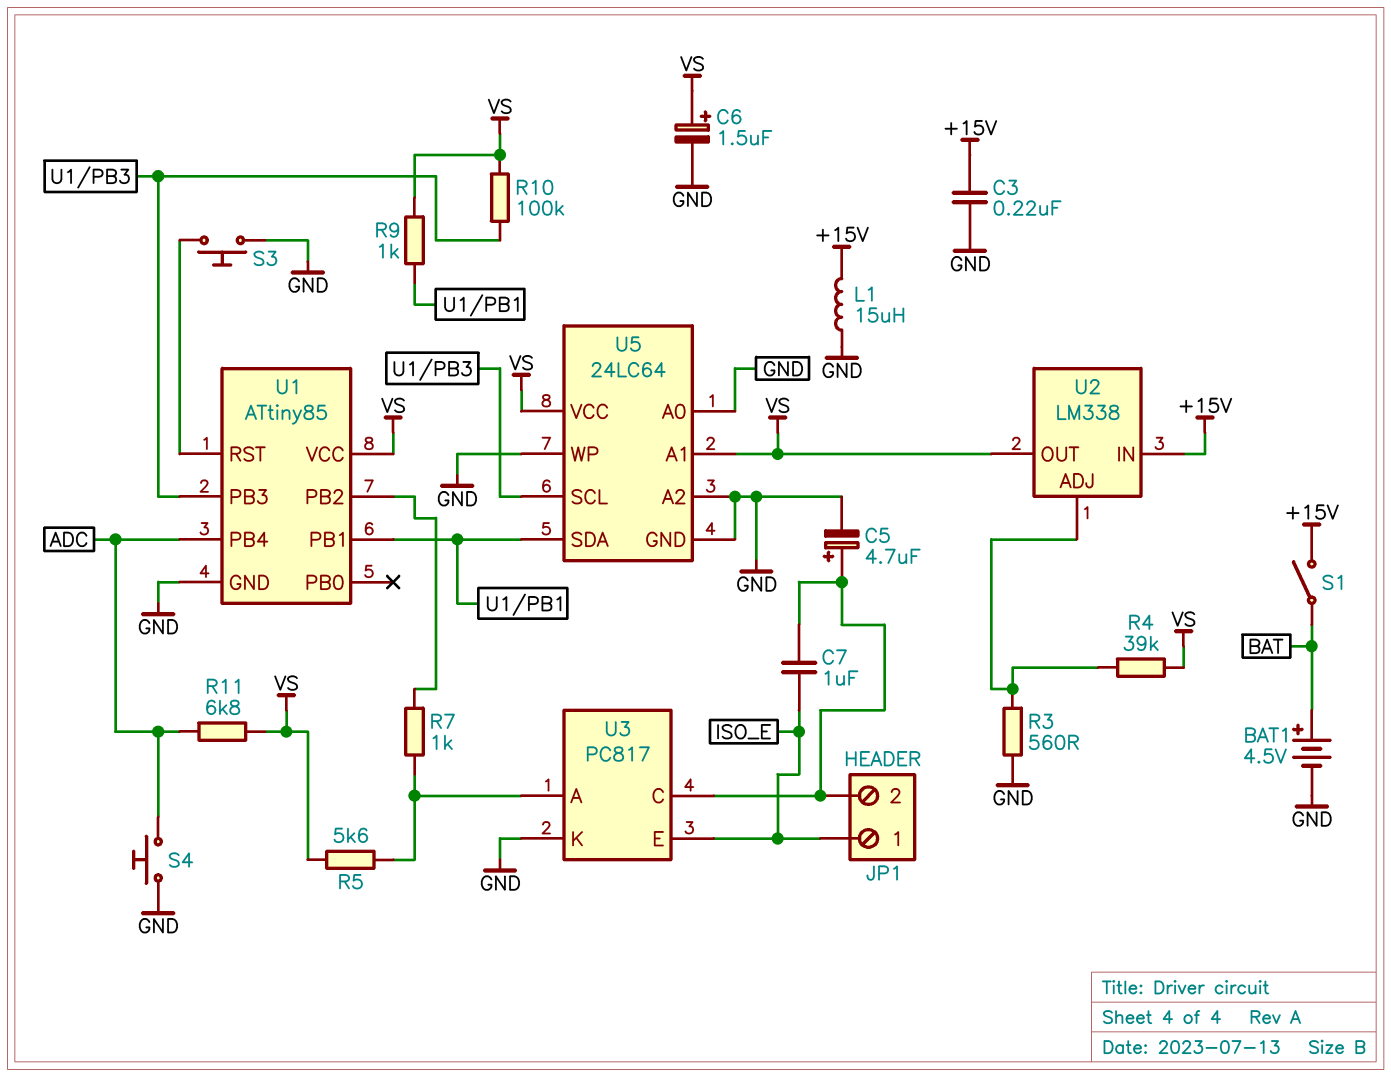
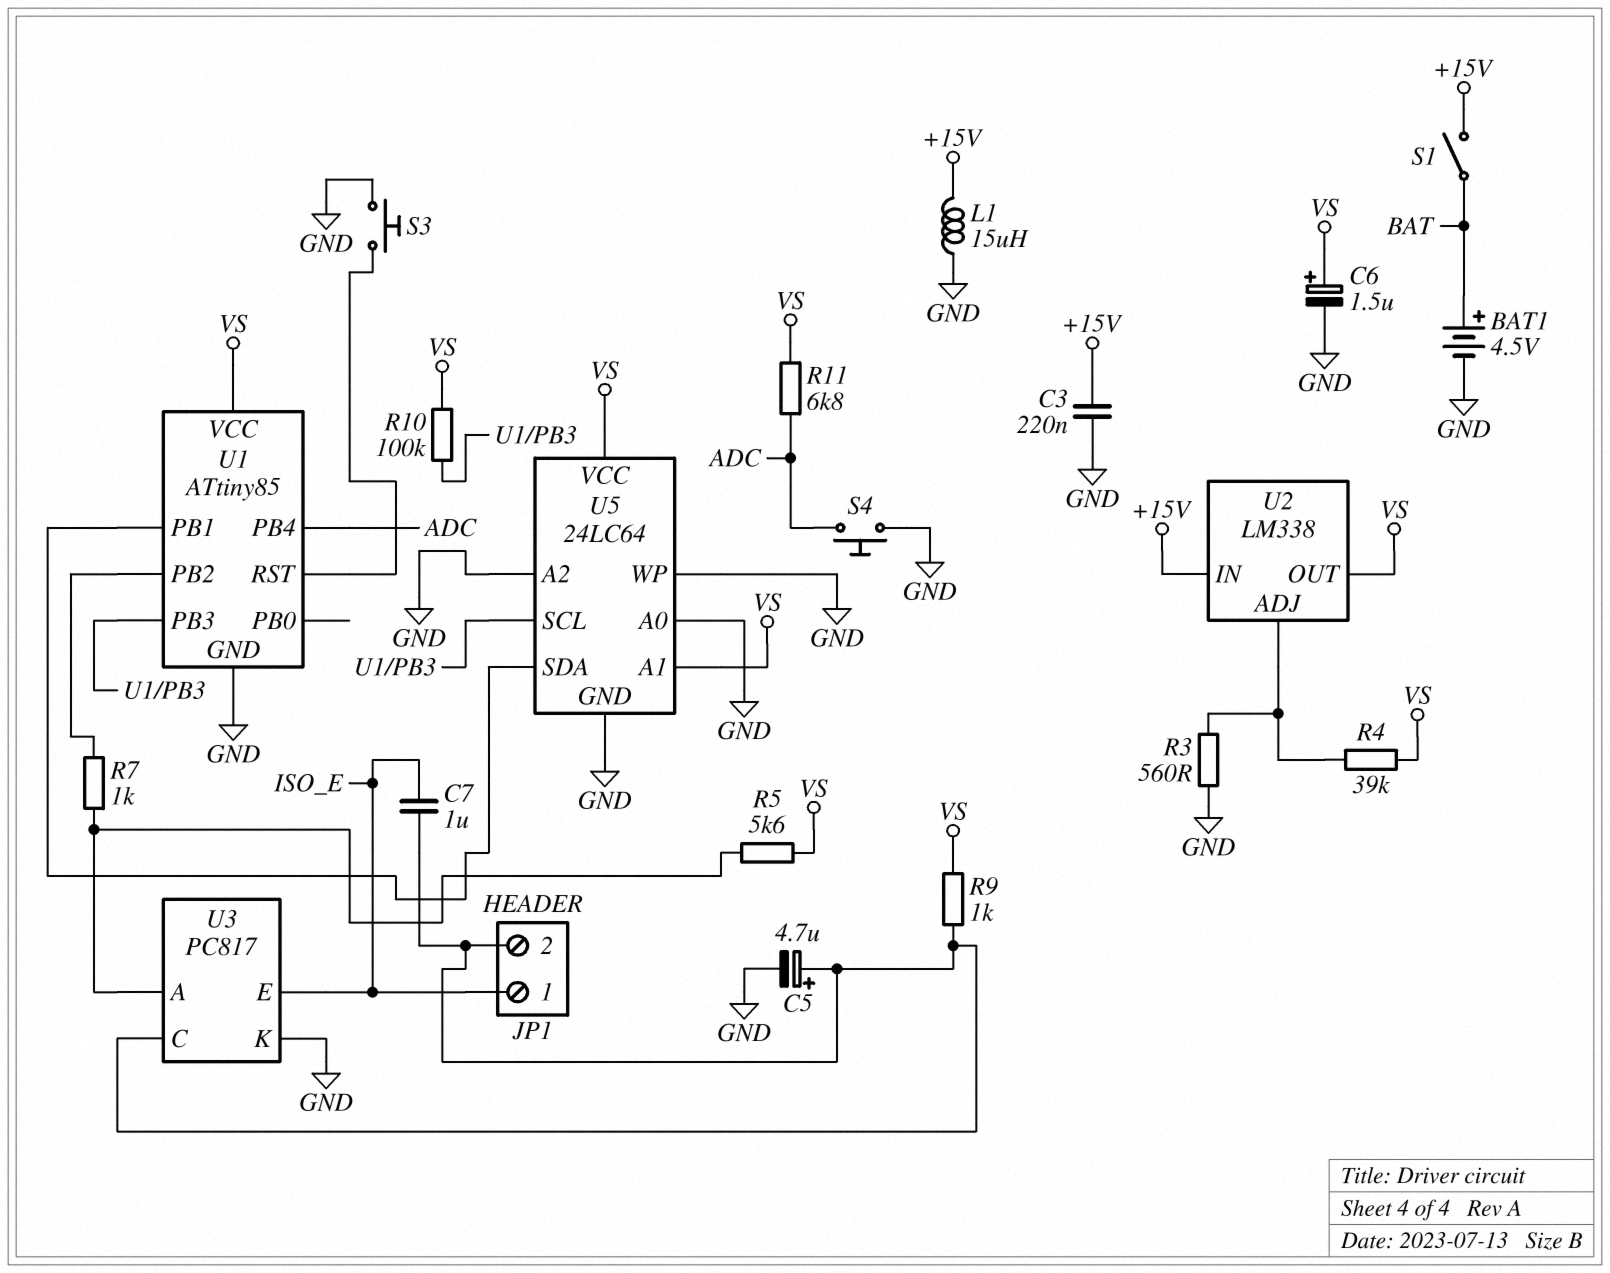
R9: 1k (U1/PB1, VS) -> 1k (JP1/2, VS)

